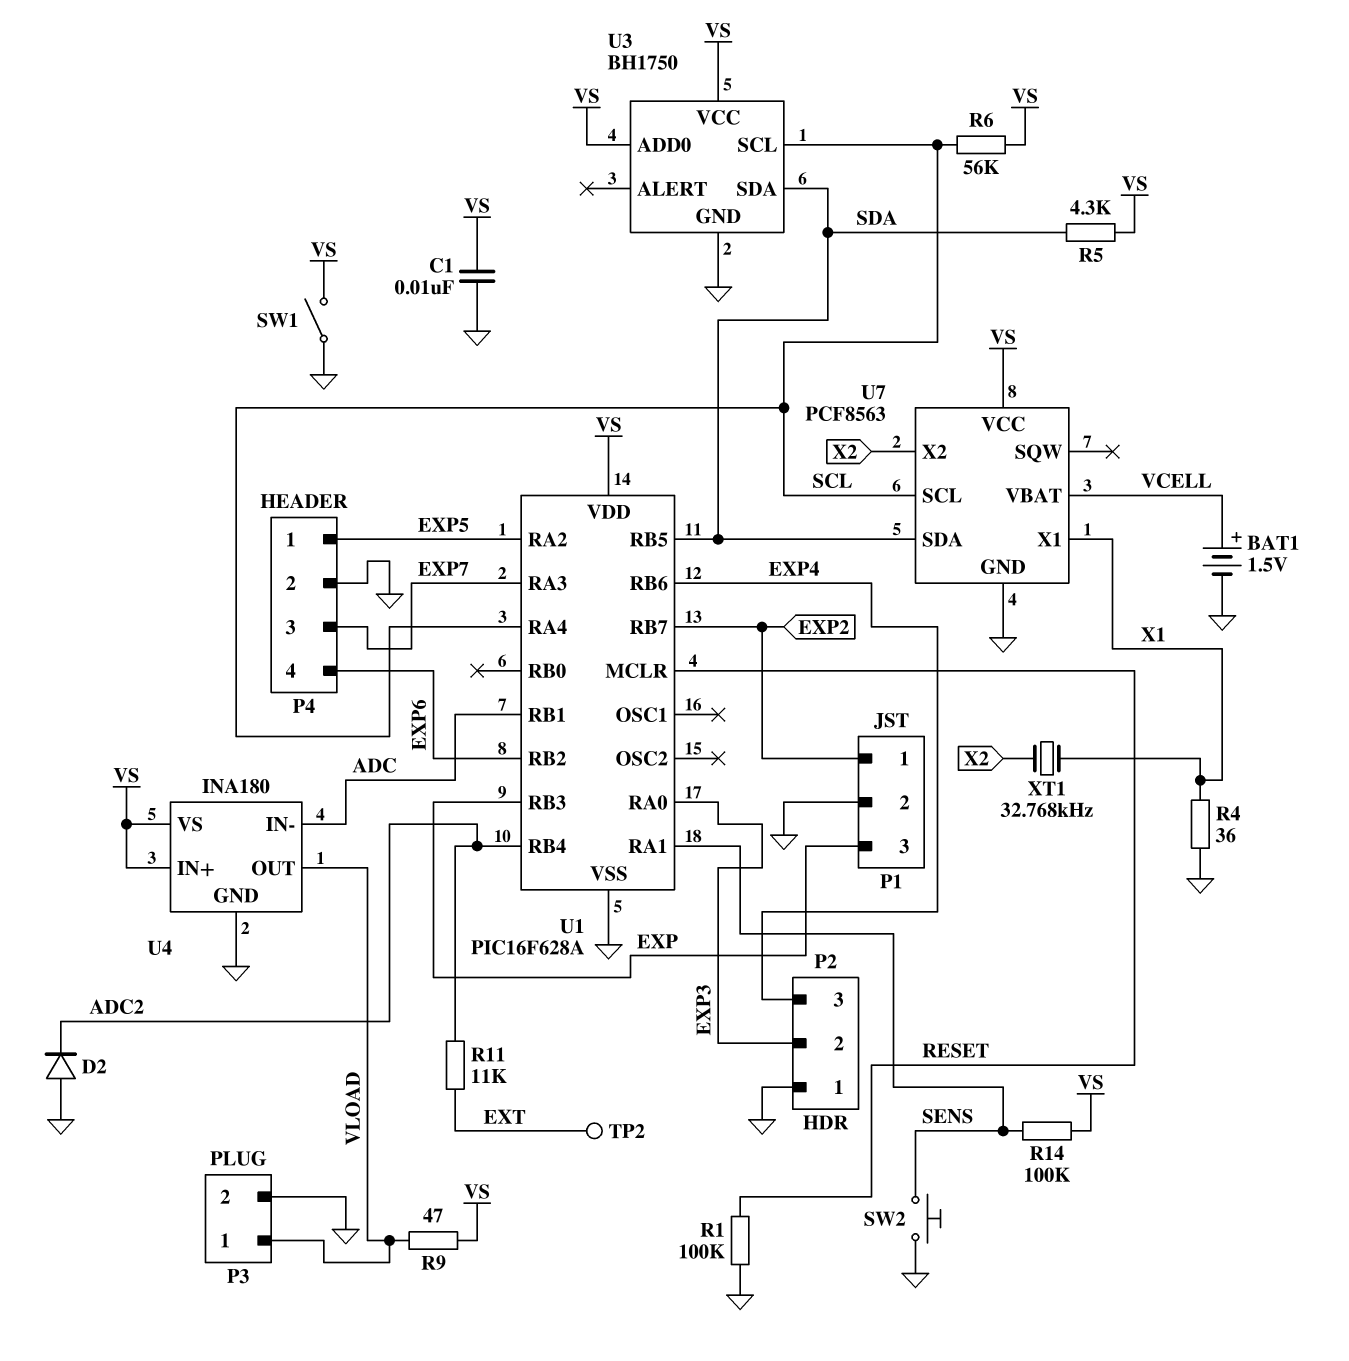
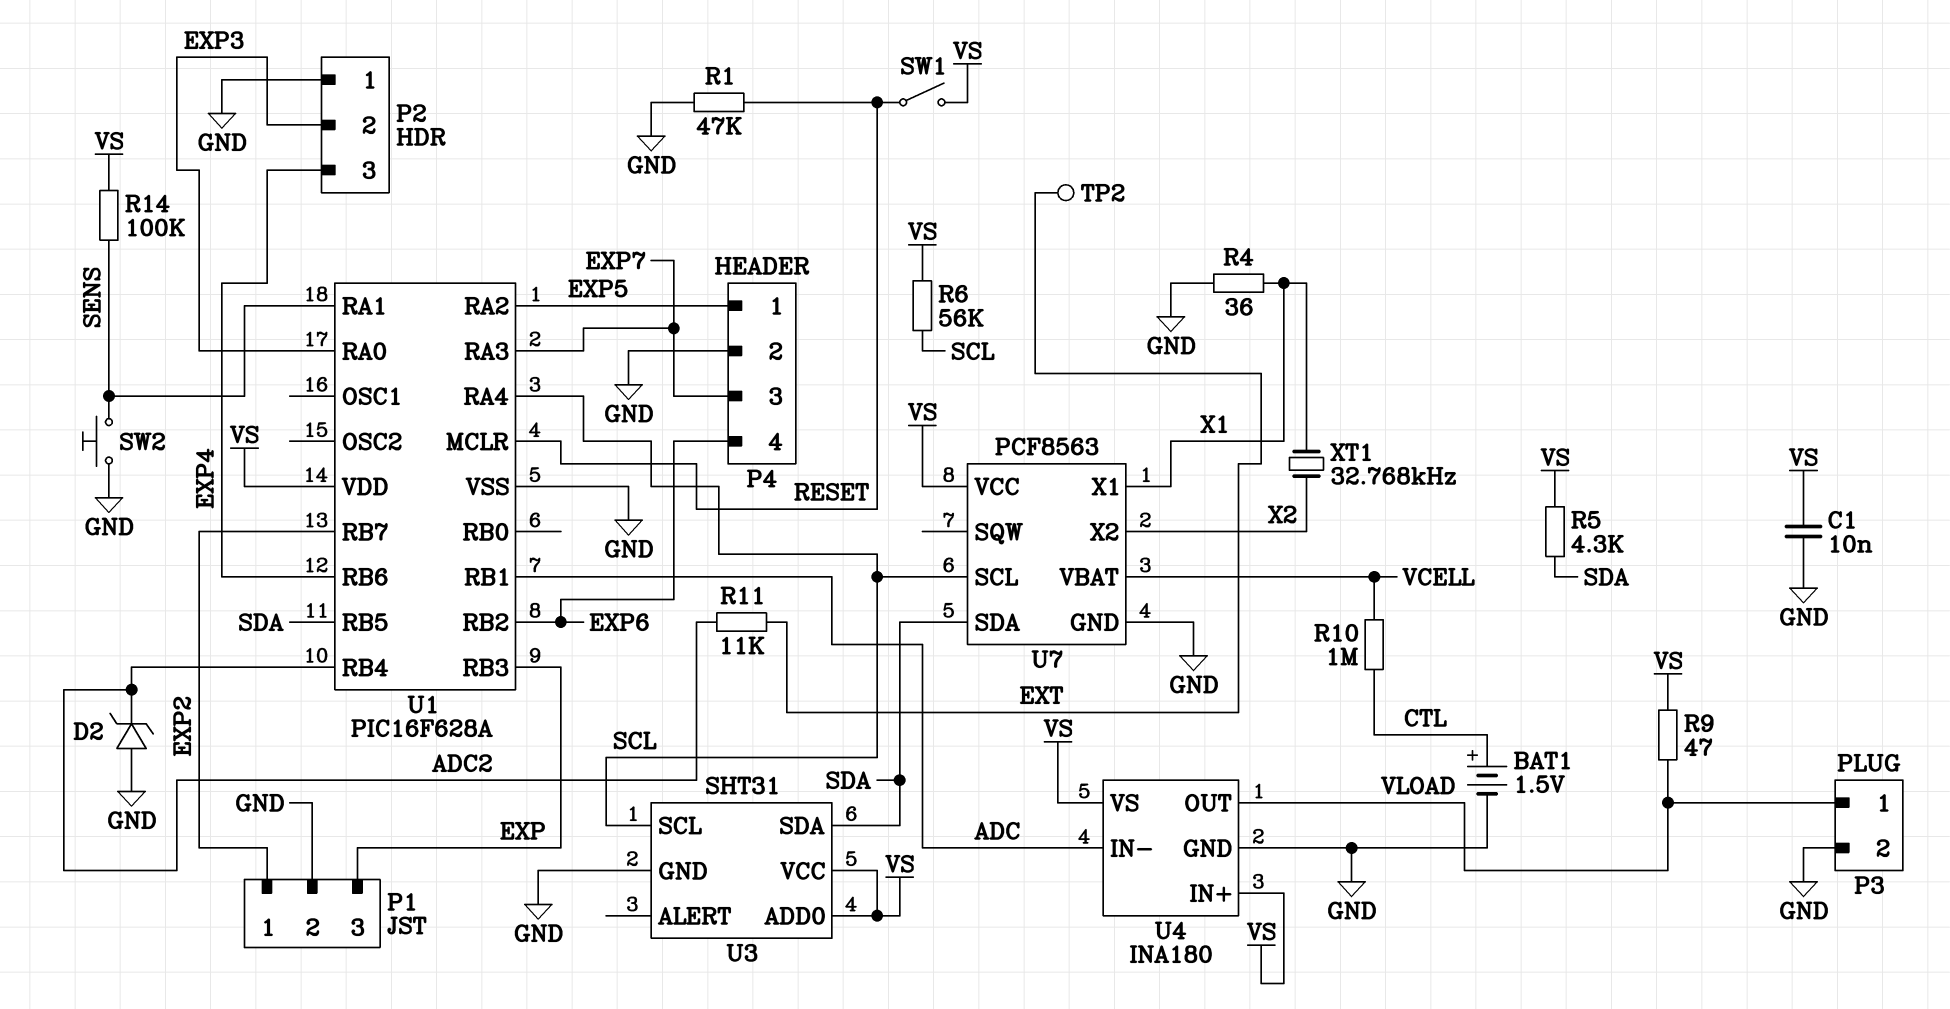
BAT1: 1.5V (plus VCELL, minus GND) -> 1.5V (plus CTL, minus GND)
D2: diode (A GND, K ADC2) -> zener (A GND, K ADC2)
R1: 100k (GND, RESET) -> 47k (GND, RESET)
R10: none -> 1M (CTL, VCELL)
SW1: switch (GND, VS) -> switch (RESET, VS)
U3: BH1750 -> SHT31

